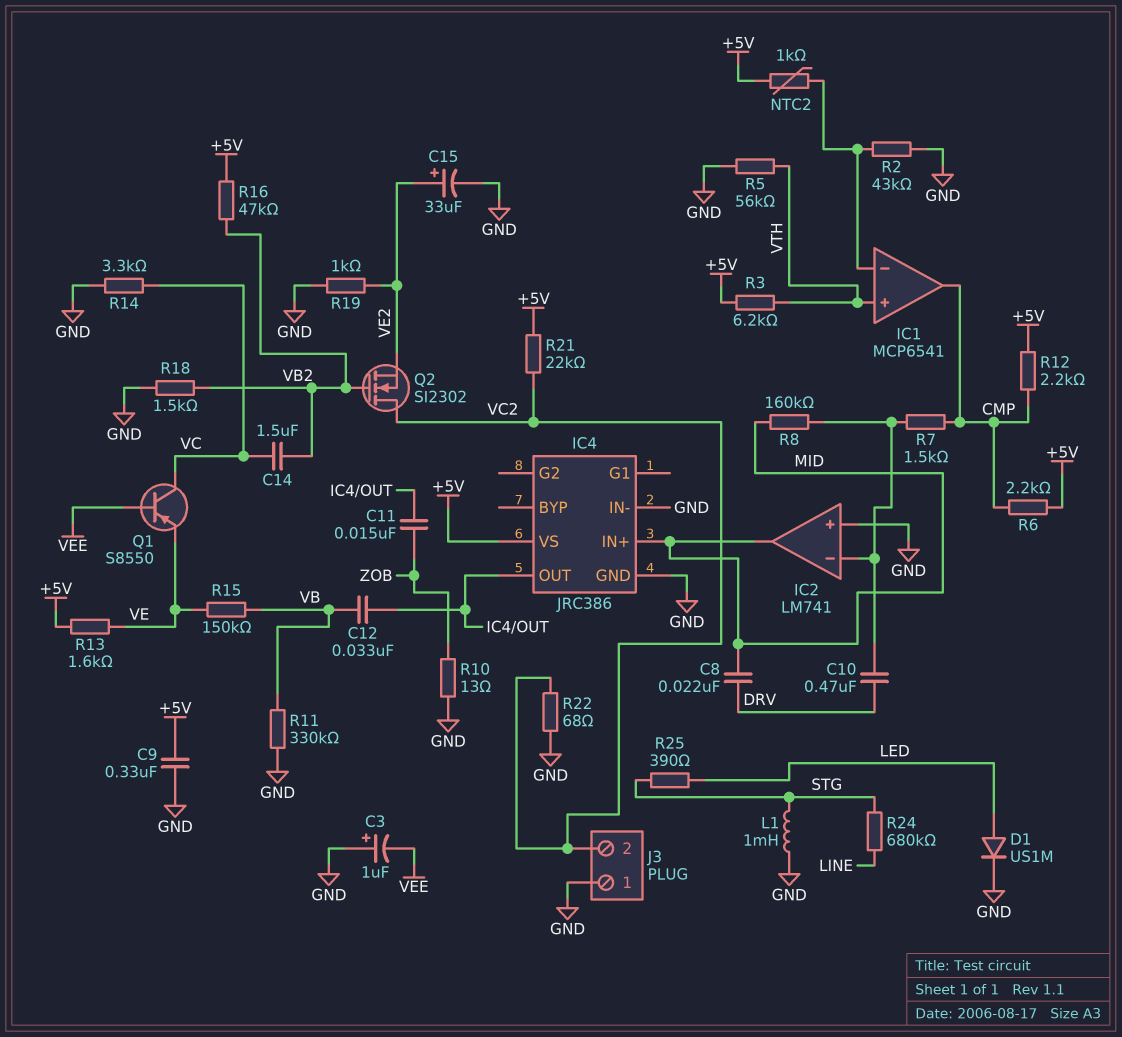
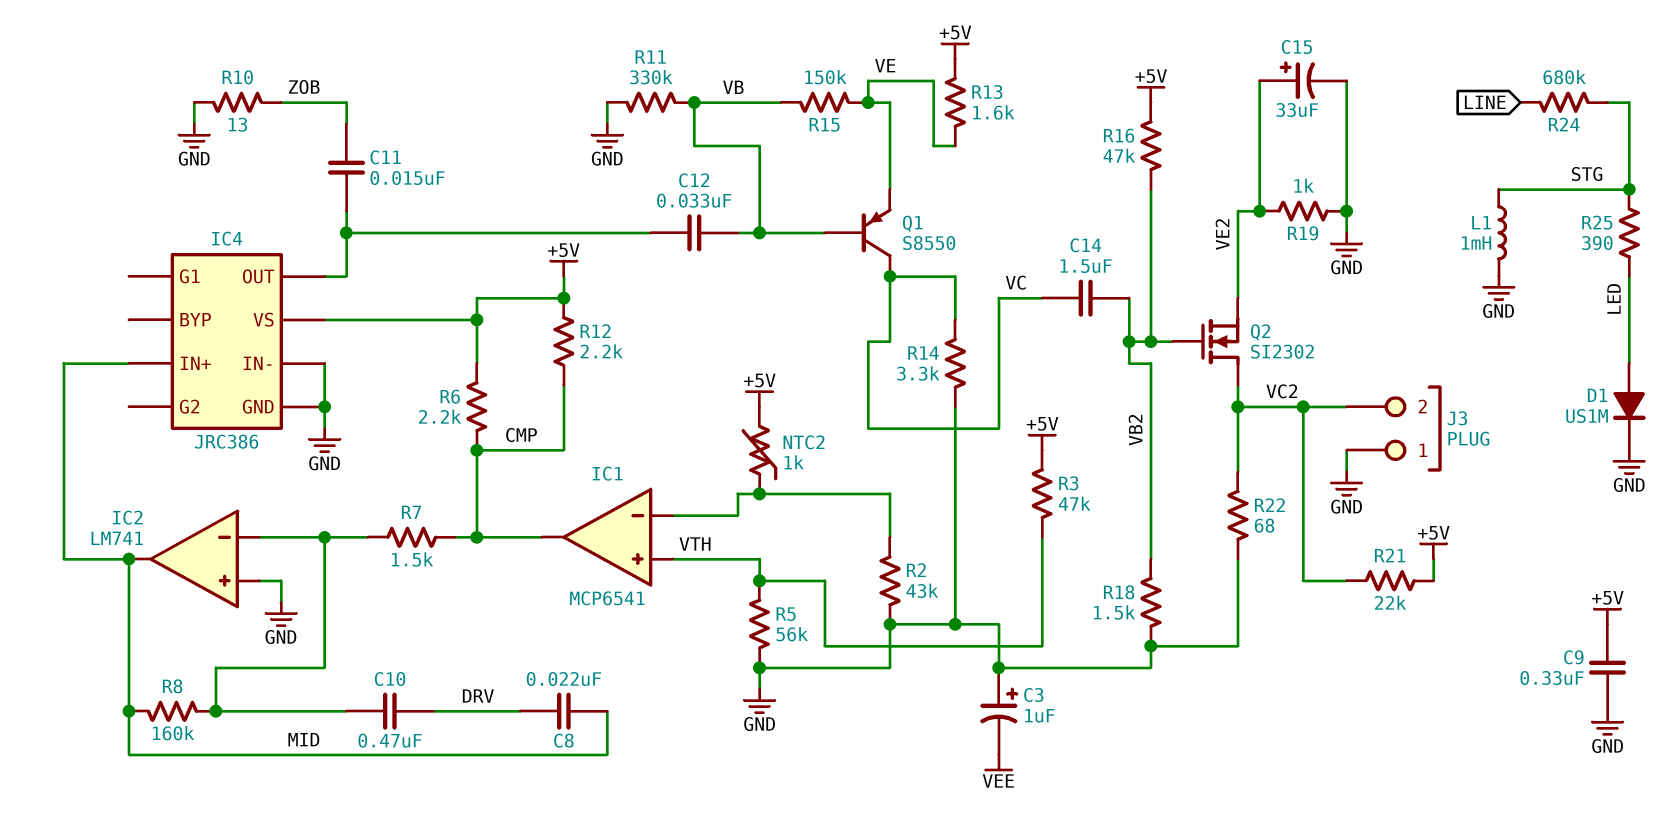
Q1: PNP S8550 (B VEE, C VC, E VE) -> PNP S8550 (B VB, C VC, E VE)
R3: 6.2k (+5V, VTH) -> 47k (+5V, VTH)

